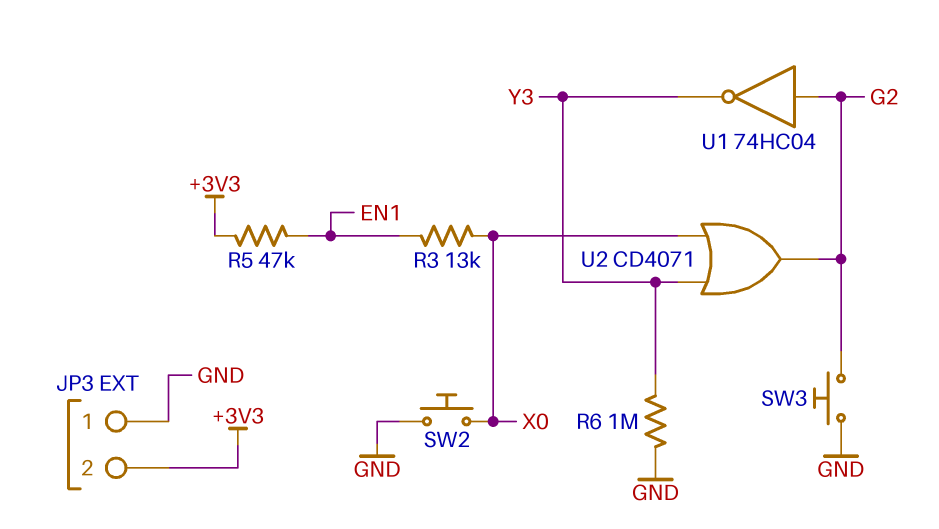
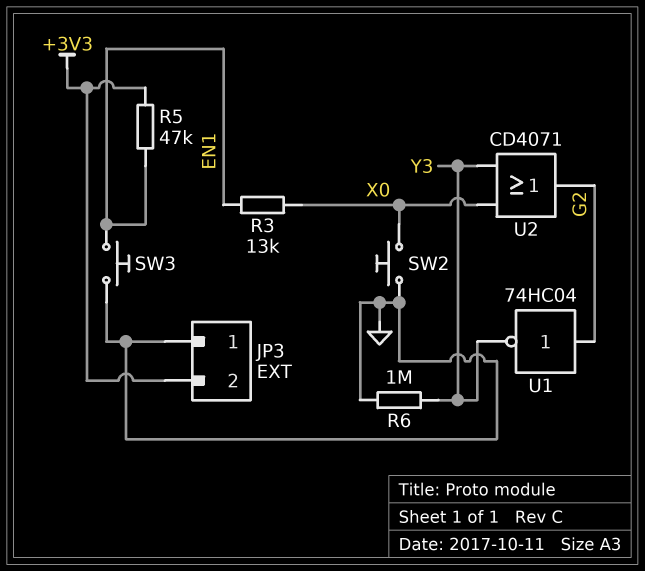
SW3: button (G2, GND) -> button (EN1, GND)

